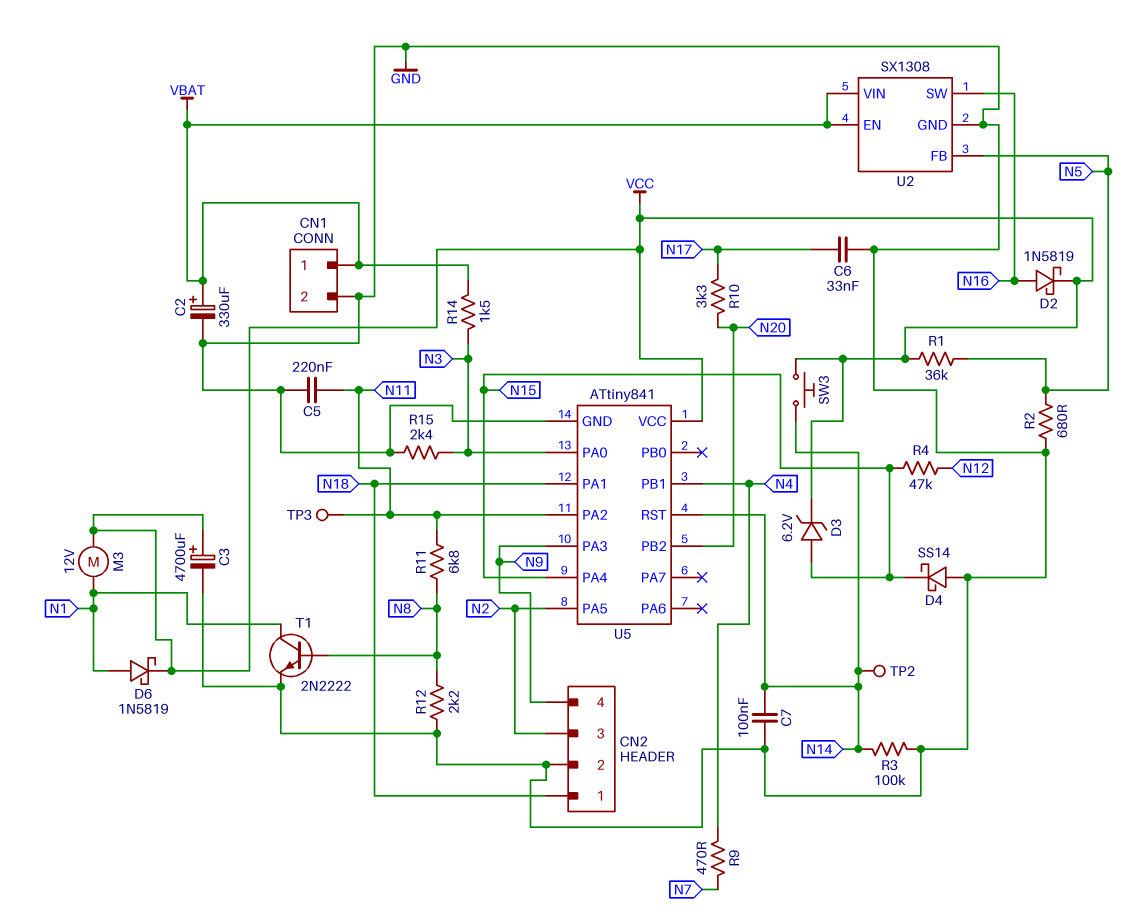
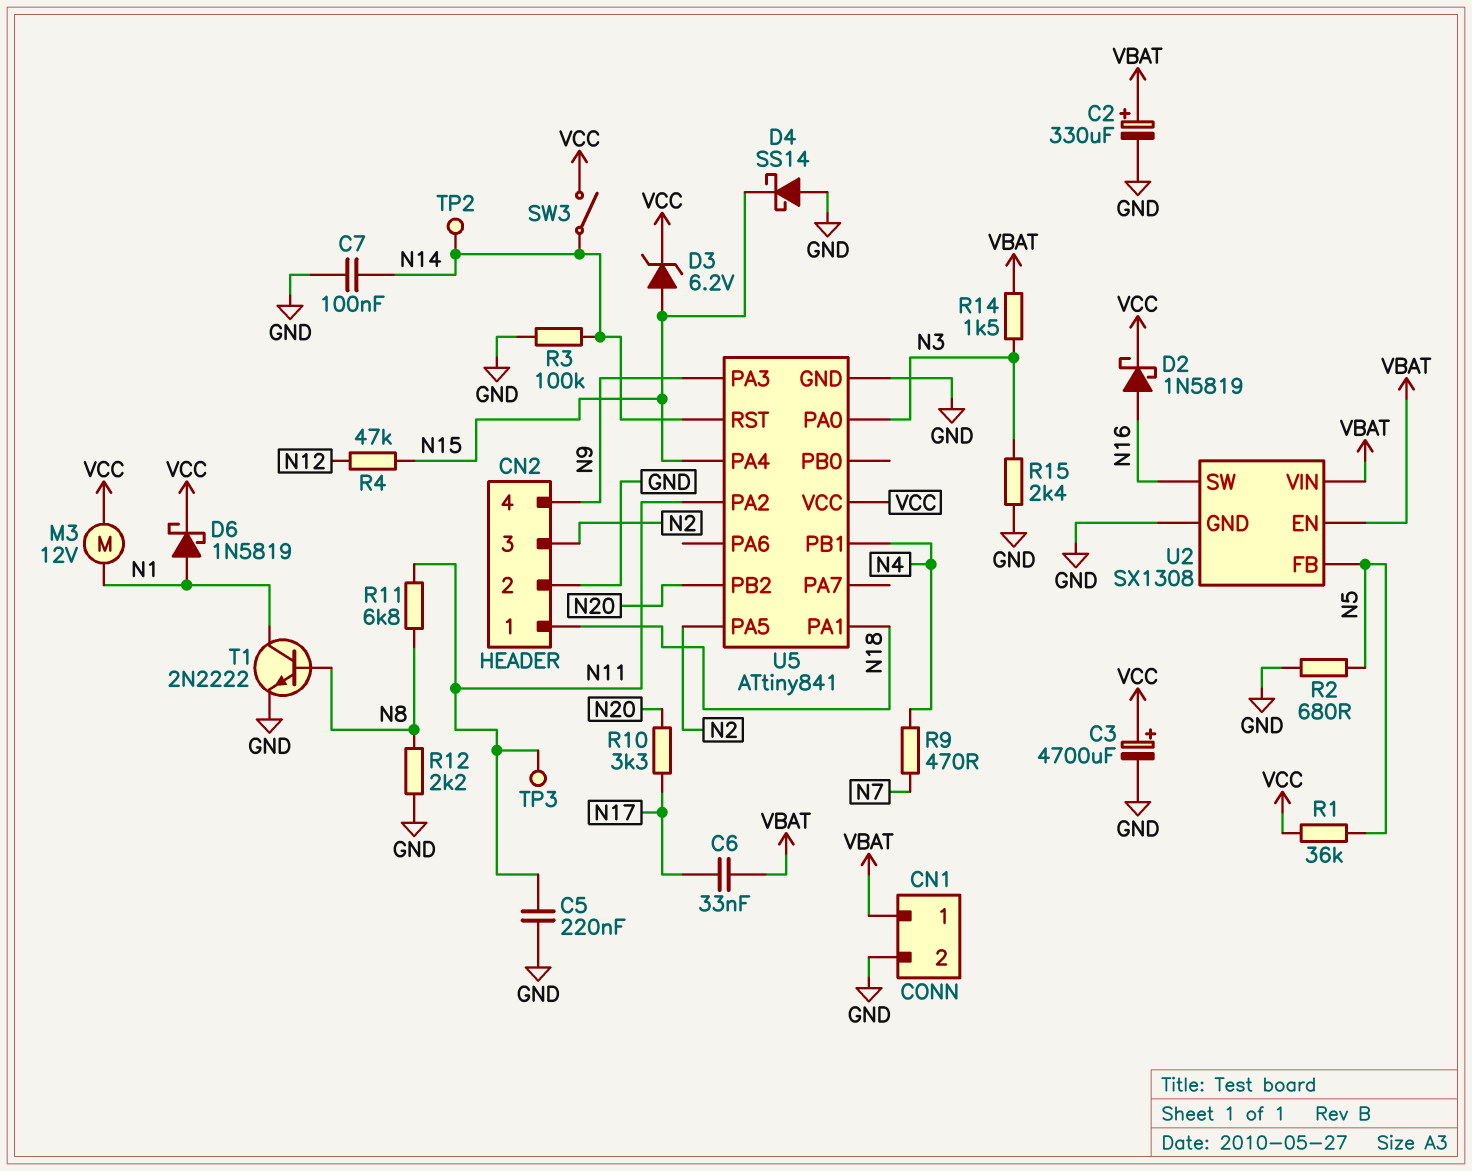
C6: 33nF (GND, N17) -> 33nF (N17, VBAT)
SW3: button (N14, VCC) -> switch (N14, VCC)

